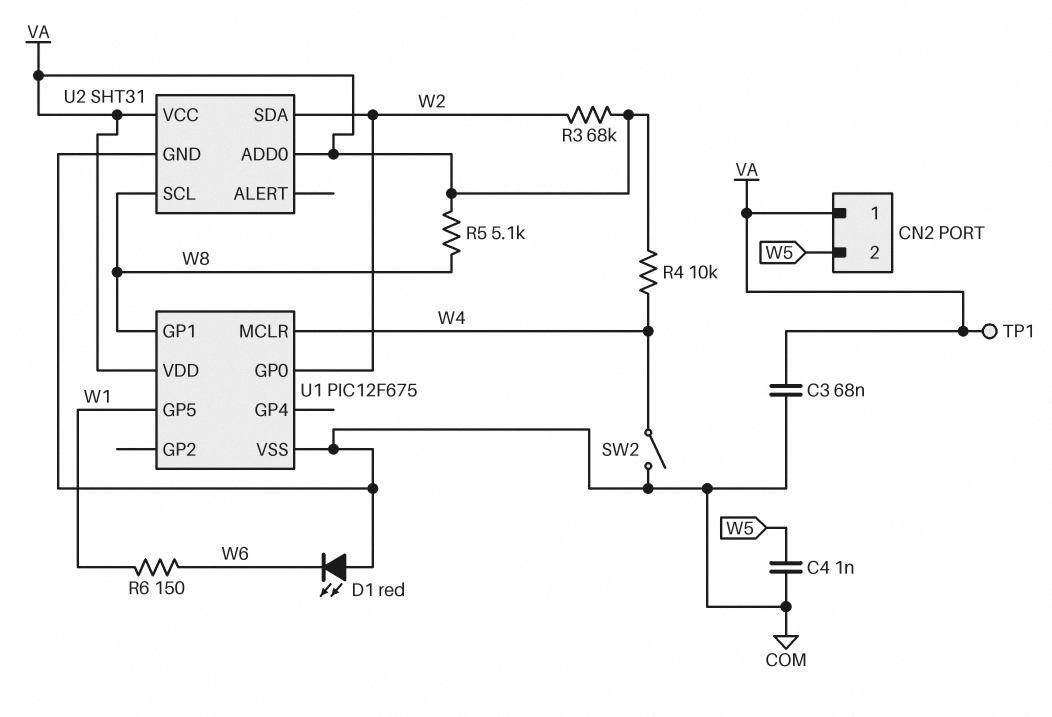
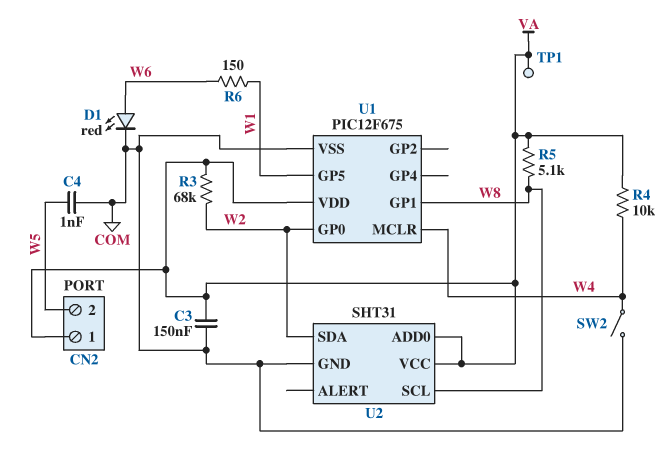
C3: 68nF (COM, VA) -> 150nF (COM, VA)
D1: LED red (A COM, K W6) -> LED red (A W6, K COM)

